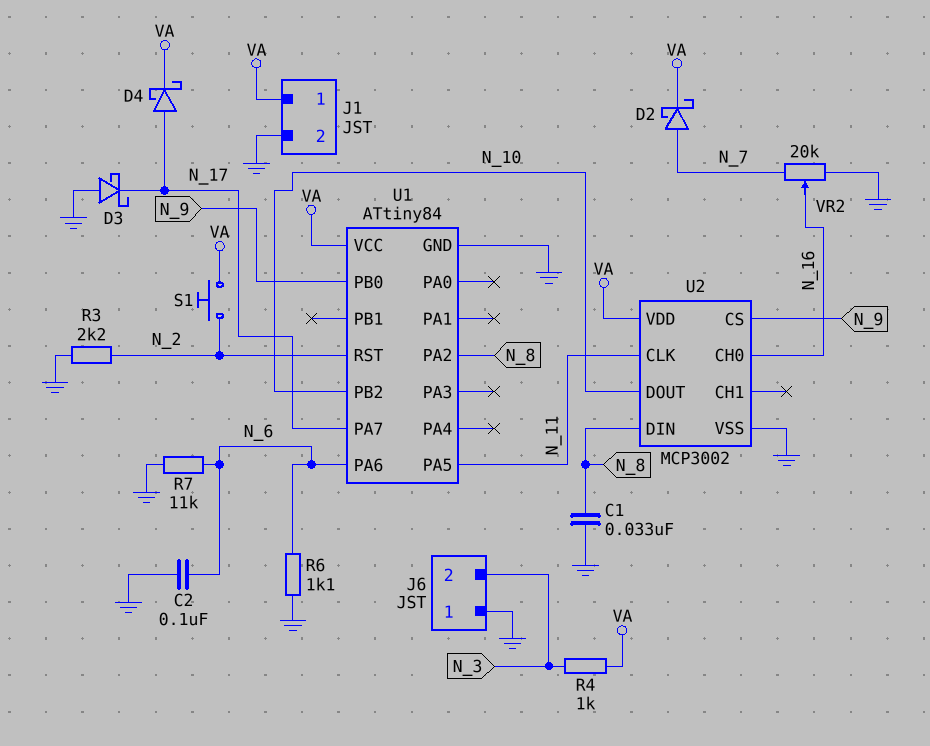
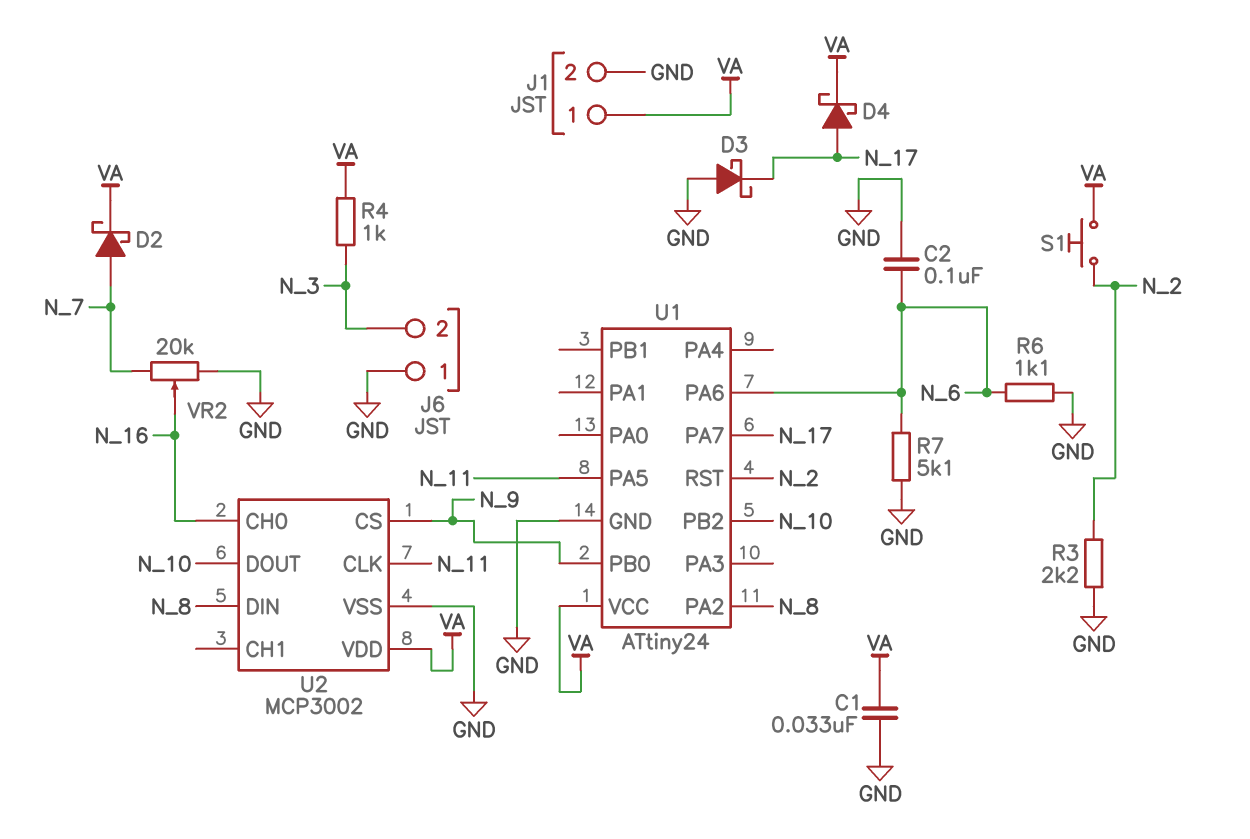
C1: 33nF (GND, N_8) -> 33nF (GND, VA)
R7: 11k (GND, N_6) -> 5.1k (GND, N_6)
U1: ATtiny84 -> ATtiny24

